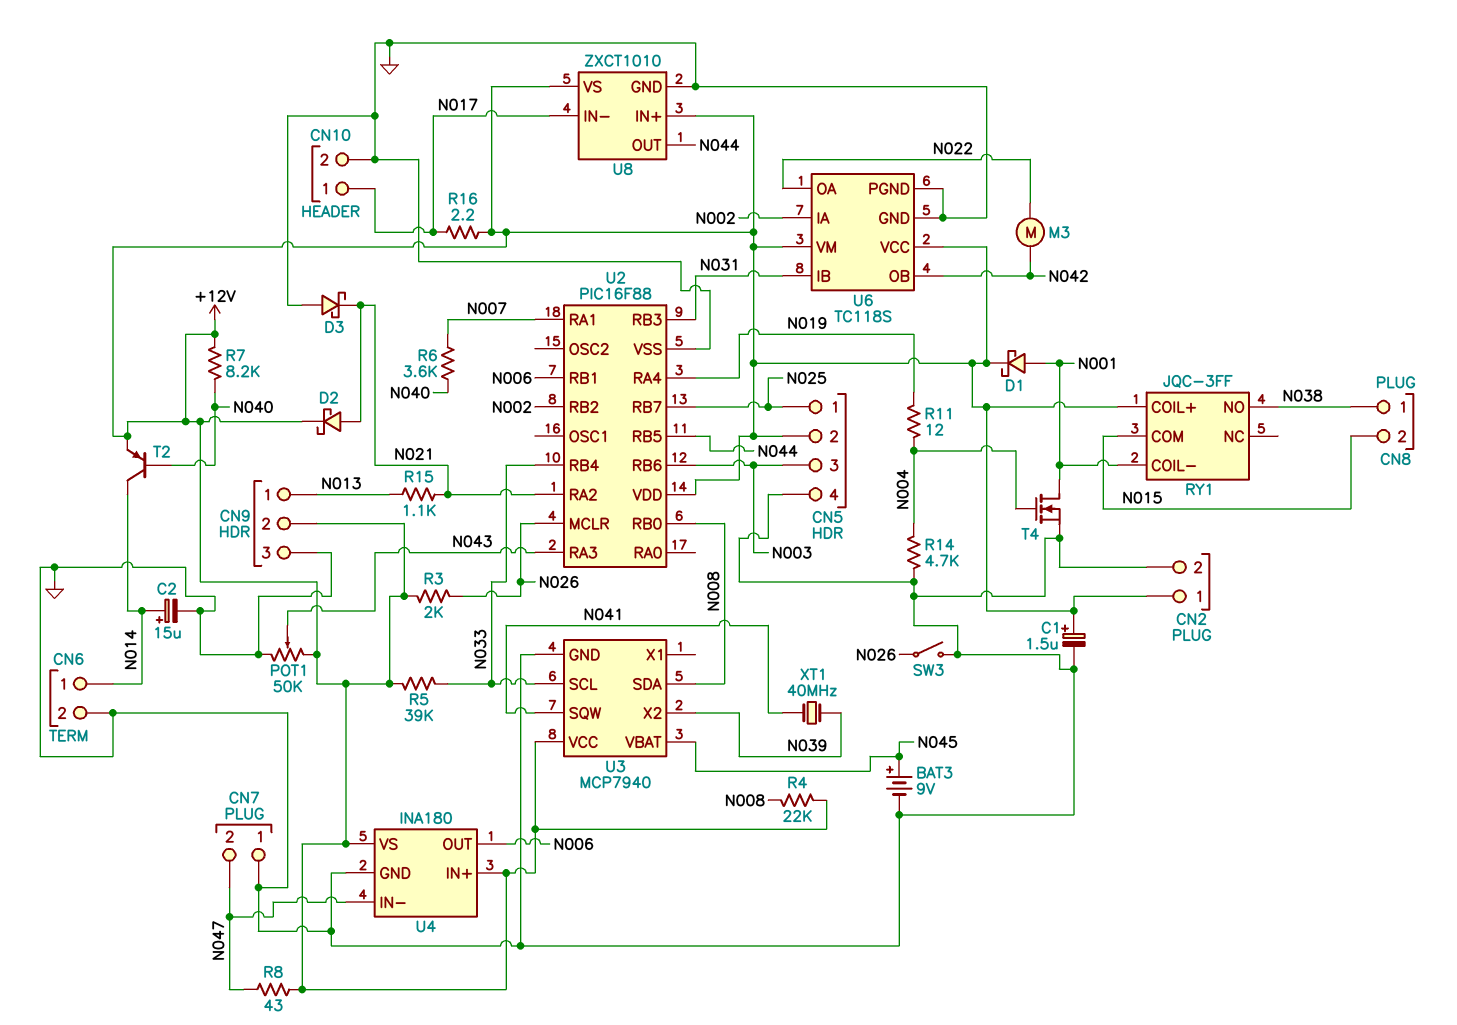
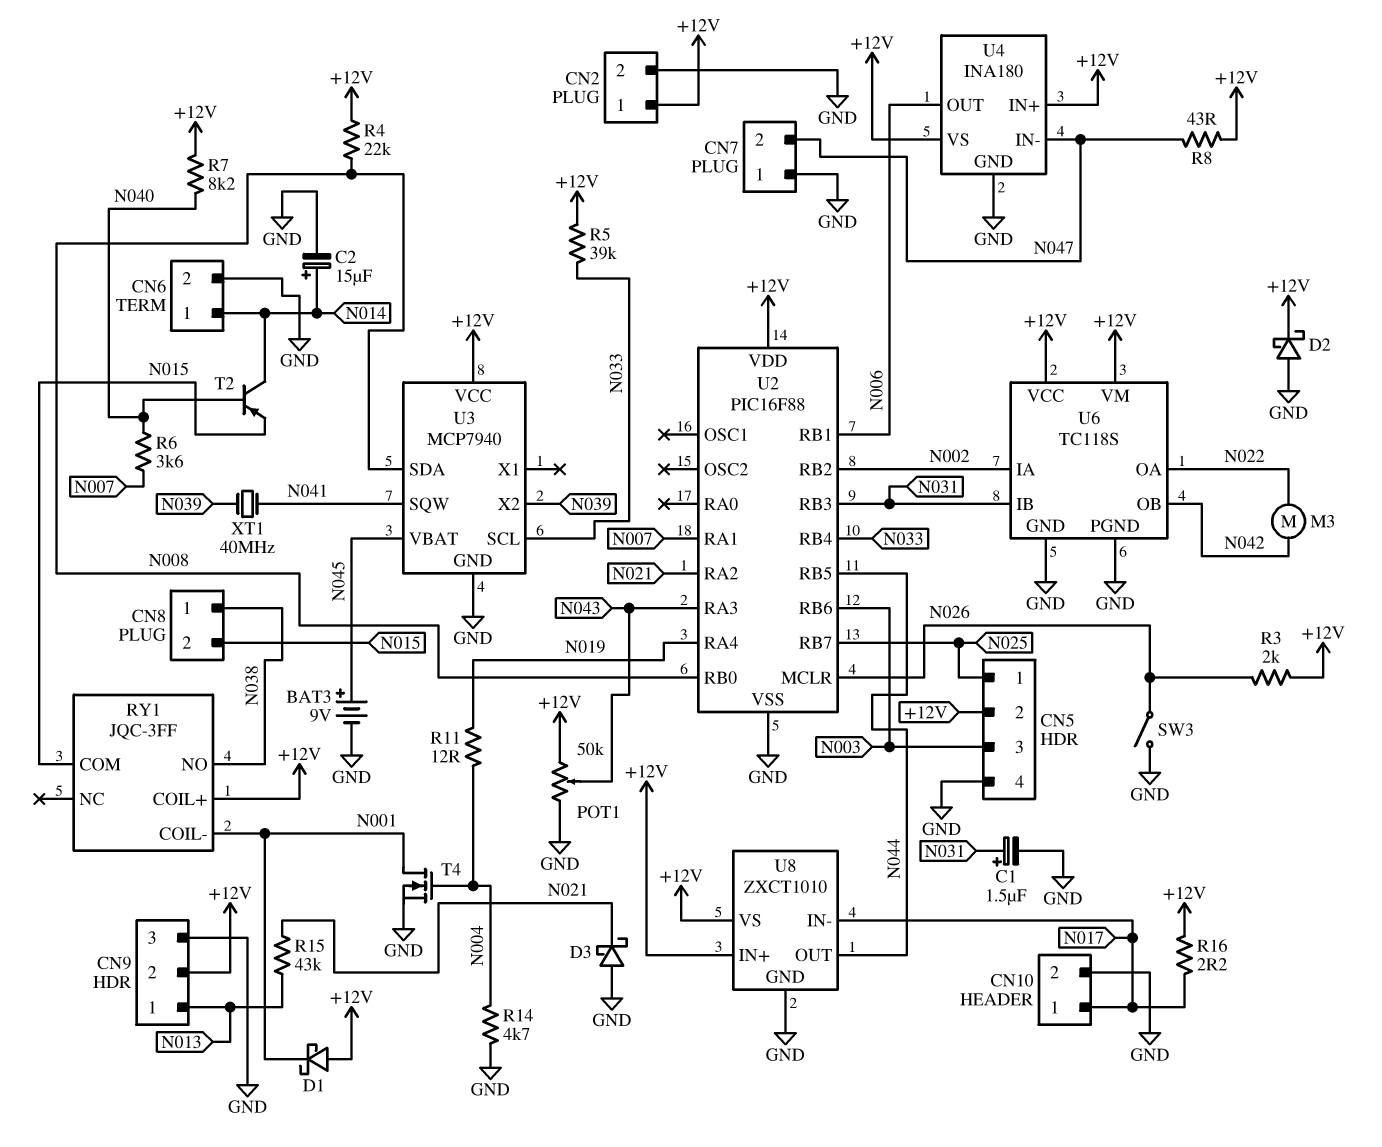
C1: 1.5uF (plus +12V, minus GND) -> 1.5uF (plus N031, minus GND)
D1: schottky (A N001, K +12V) -> schottky (A +12V, K N001)
D2: schottky (A N021, K +12V) -> schottky (A GND, K +12V)
R15: 1.1k (N013, N021) -> 43k (N013, N021)
T2: PNP (B N040, C N014, E +12V) -> PNP (B N040, C N014, E N015)

